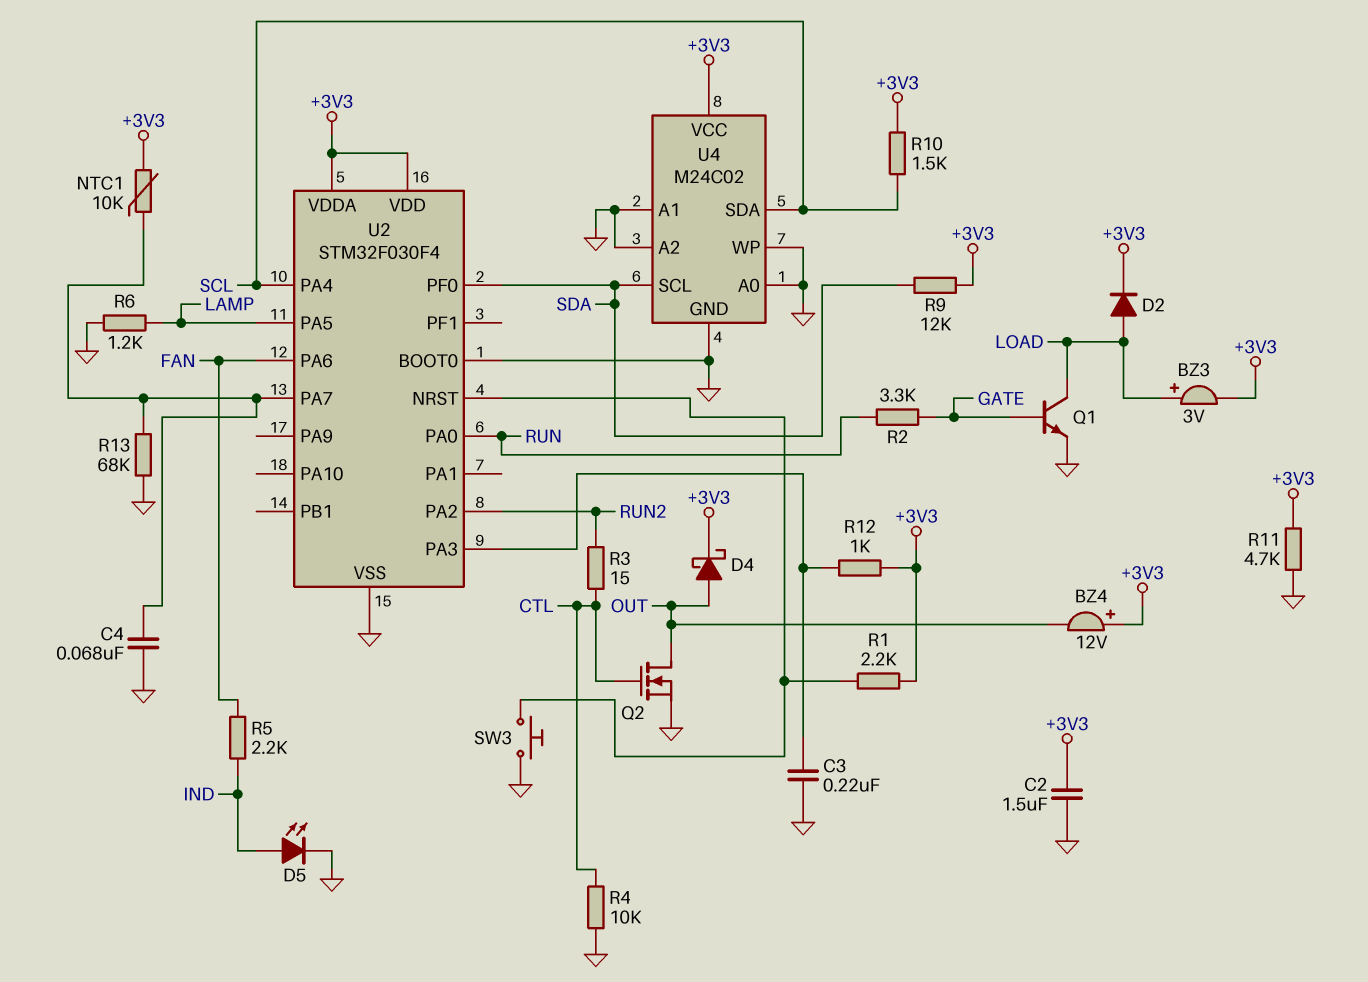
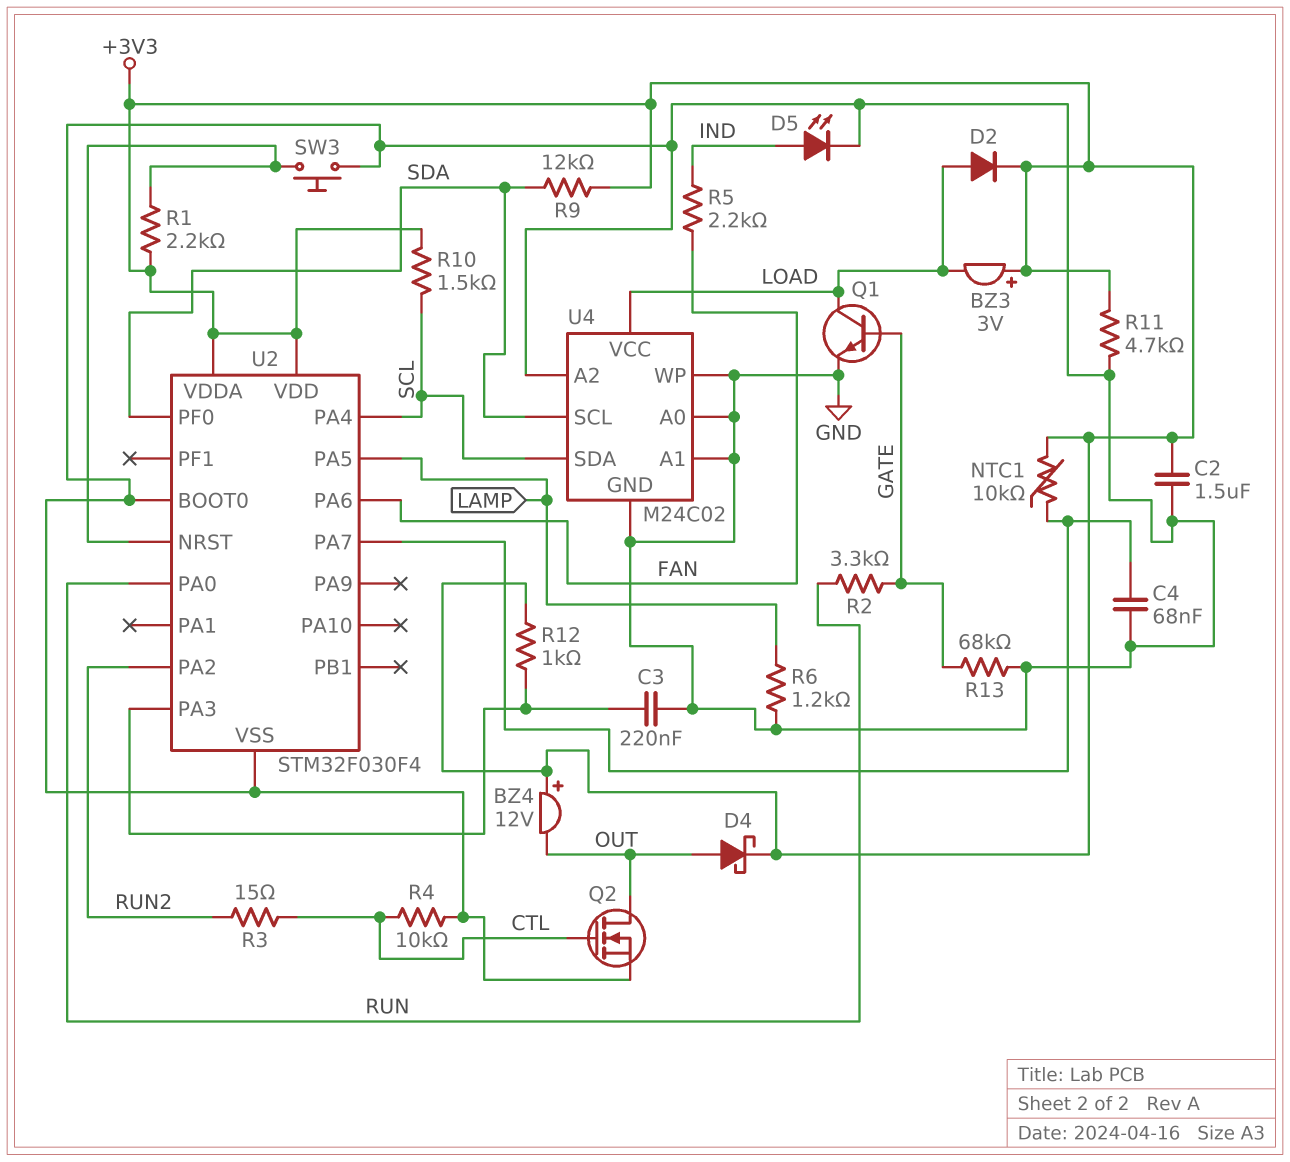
BZ3: buzzer 3V (plus LOAD, minus +3V3) -> buzzer 3V (plus +3V3, minus LOAD)
R13: 68k (GND, U2/PA7) -> 68k (GATE, GND)
U4 pin VCC: +3V3 -> LOAD

